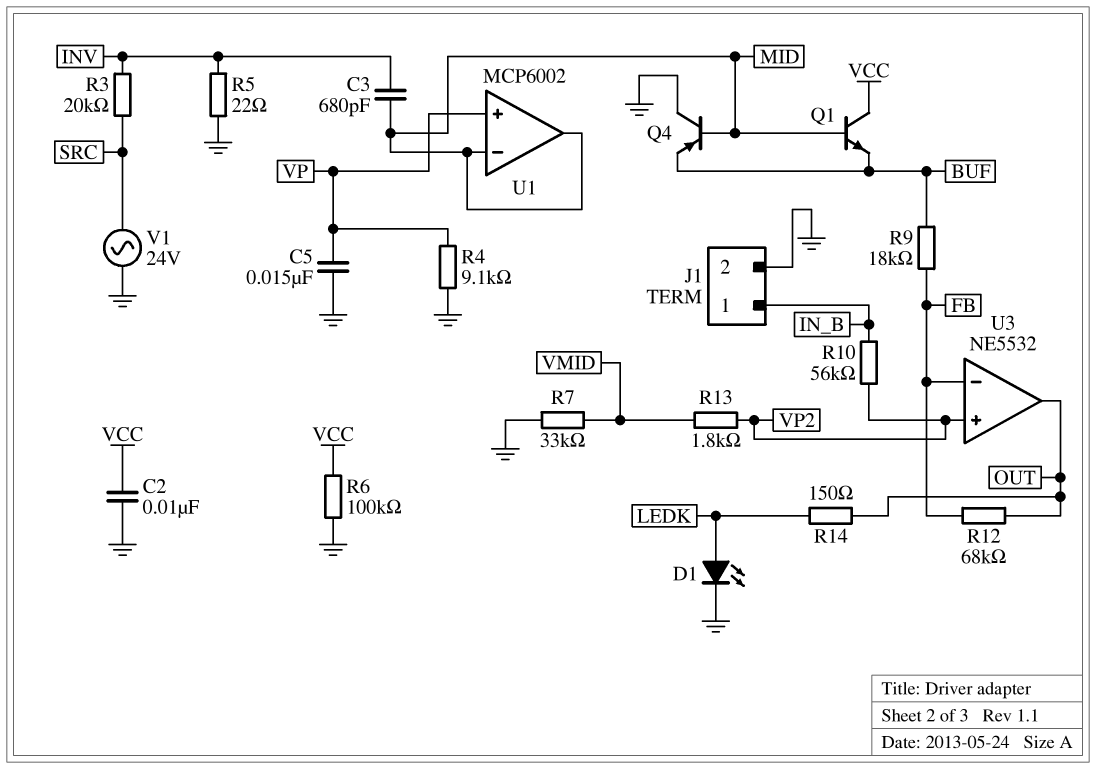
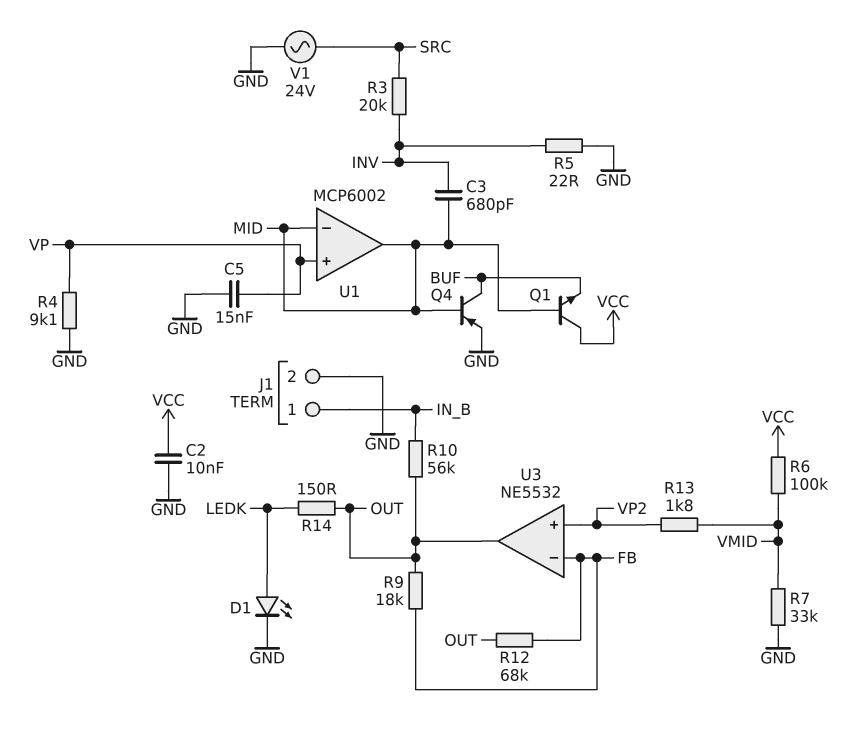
Q4: PNP (B MID, C GND, E BUF) -> PNP (B MID, C BUF, E GND)
R6: 100k (GND, VCC) -> 100k (VCC, VMID)
R9: 18k (BUF, FB) -> 18k (FB, OUT)
R10: 56k (IN_B, VP2) -> 56k (IN_B, OUT)

